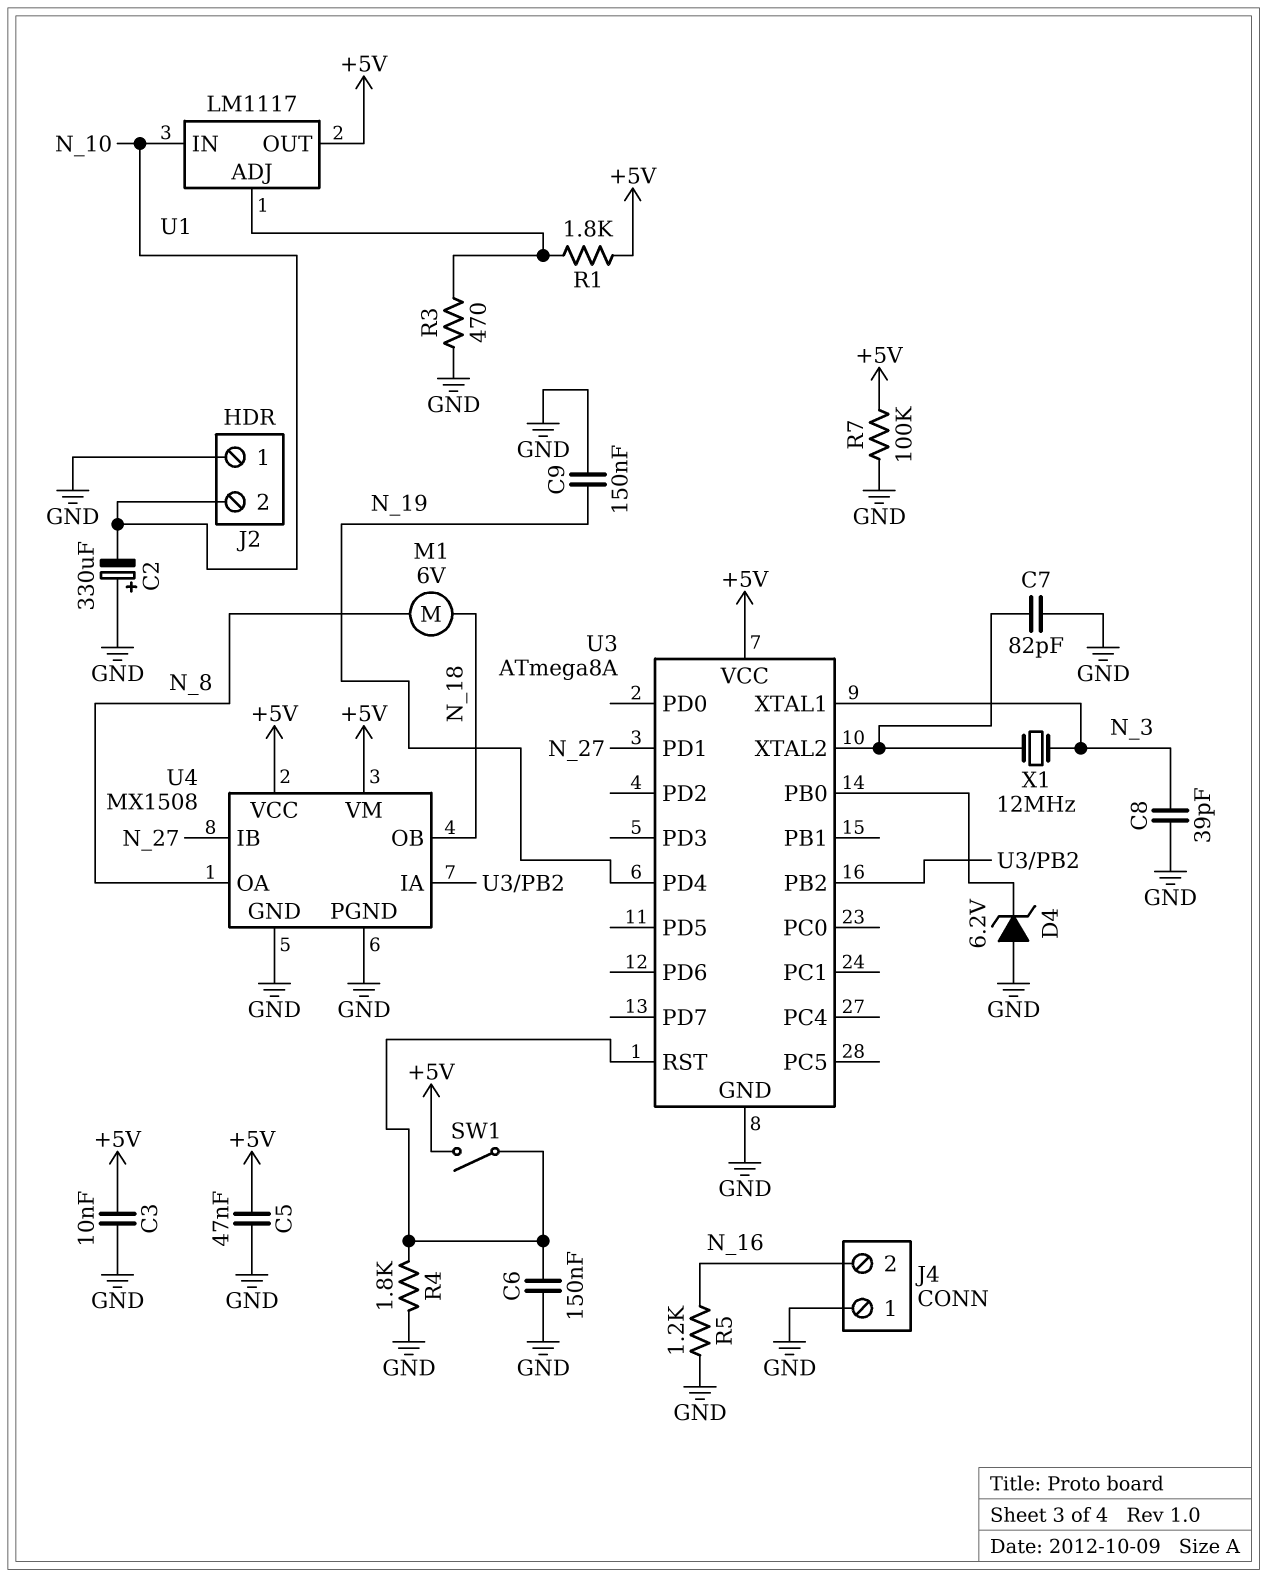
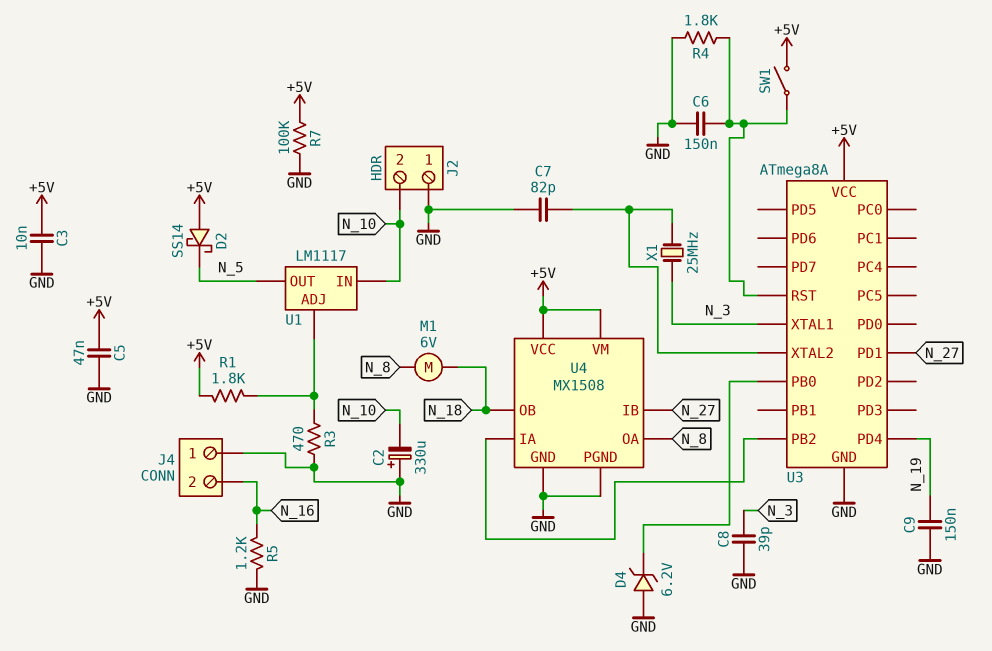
D2: none -> schottky SS14 (A +5V, K N_5)
U1 pin OUT: +5V -> N_5
X1: 12MHz (N_3, U3/XTAL2) -> 25MHz (N_3, U3/XTAL2)

